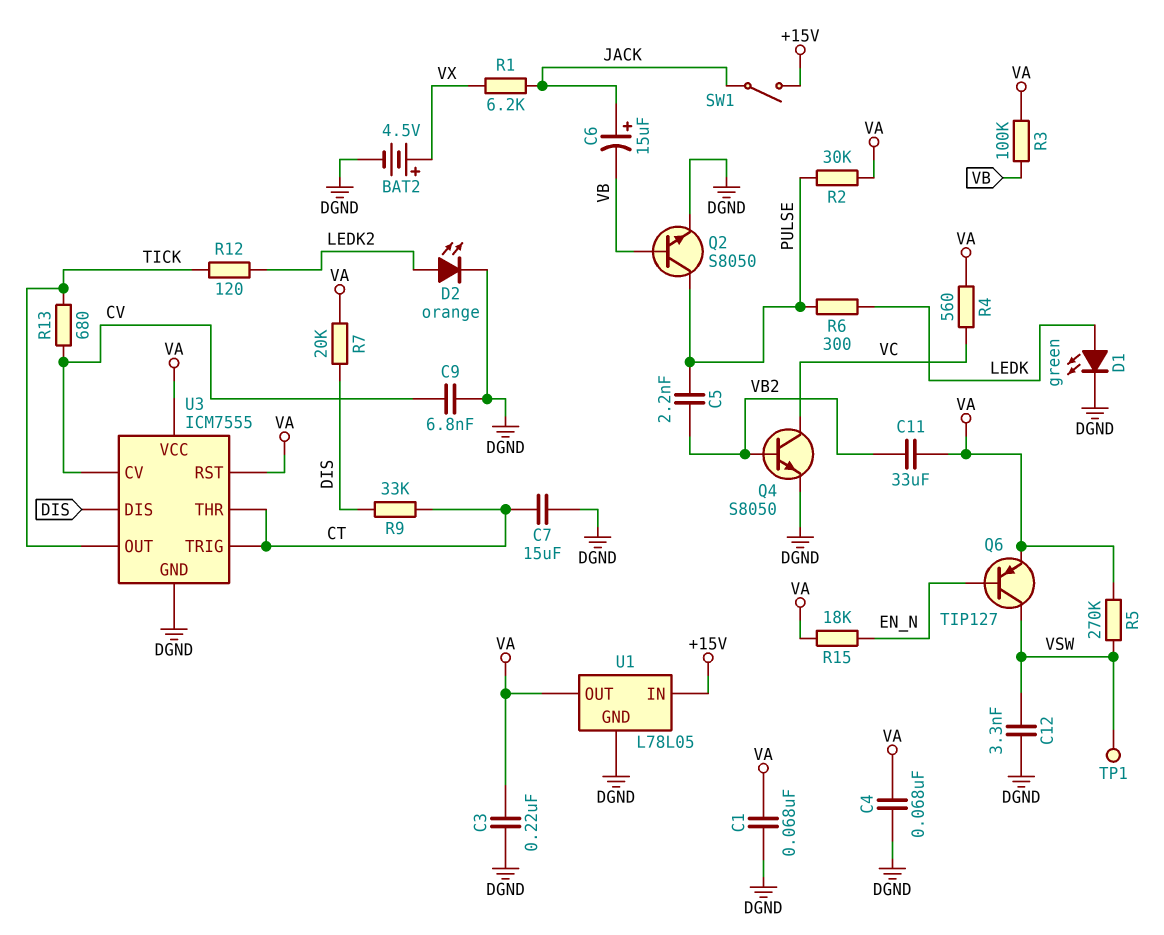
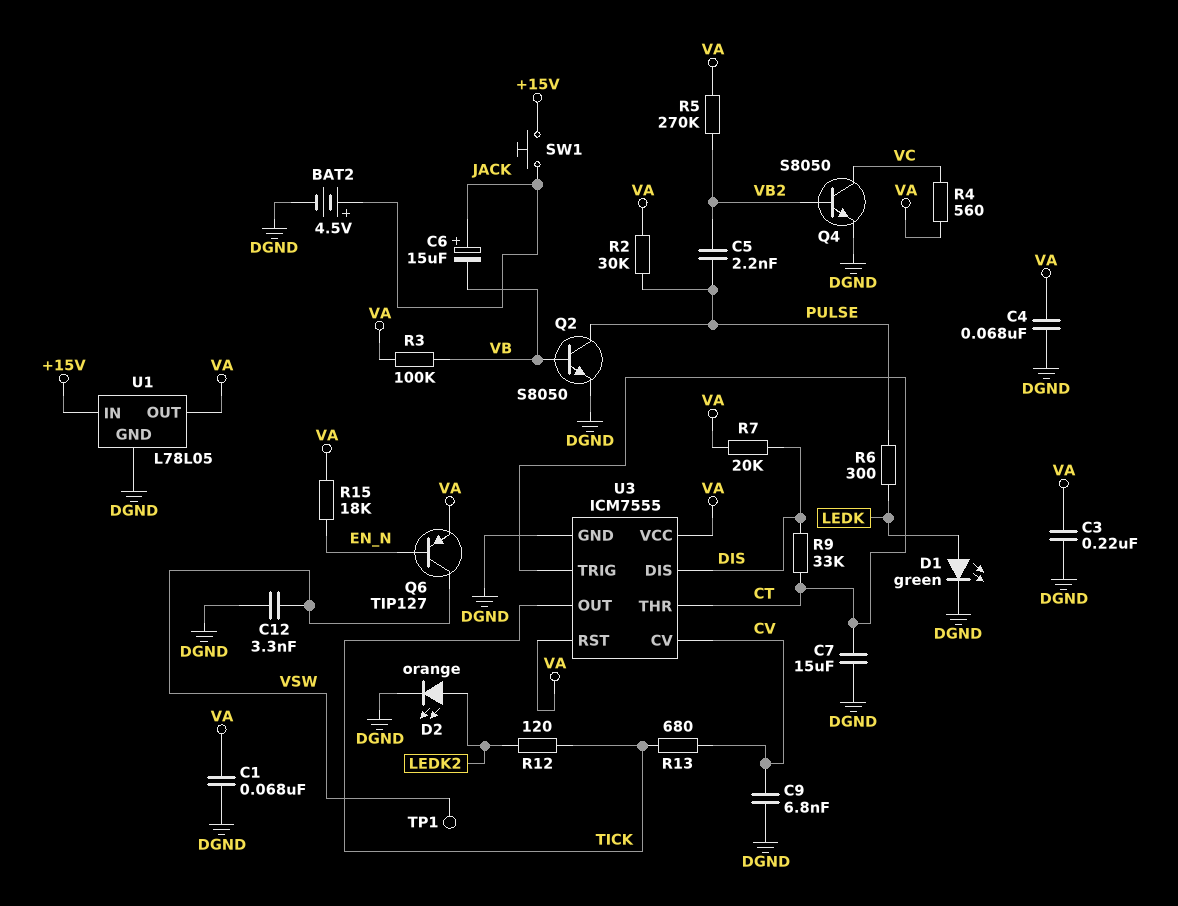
BAT2: 4.5V (plus VX, minus DGND) -> 4.5V (plus JACK, minus DGND)
C11: 33uF (VA, VB2) -> none
R1: 6.2k (JACK, VX) -> none
R5: 270k (VA, VSW) -> 270k (VA, VB2)
SW1: switch (+15V, JACK) -> button (+15V, JACK)

